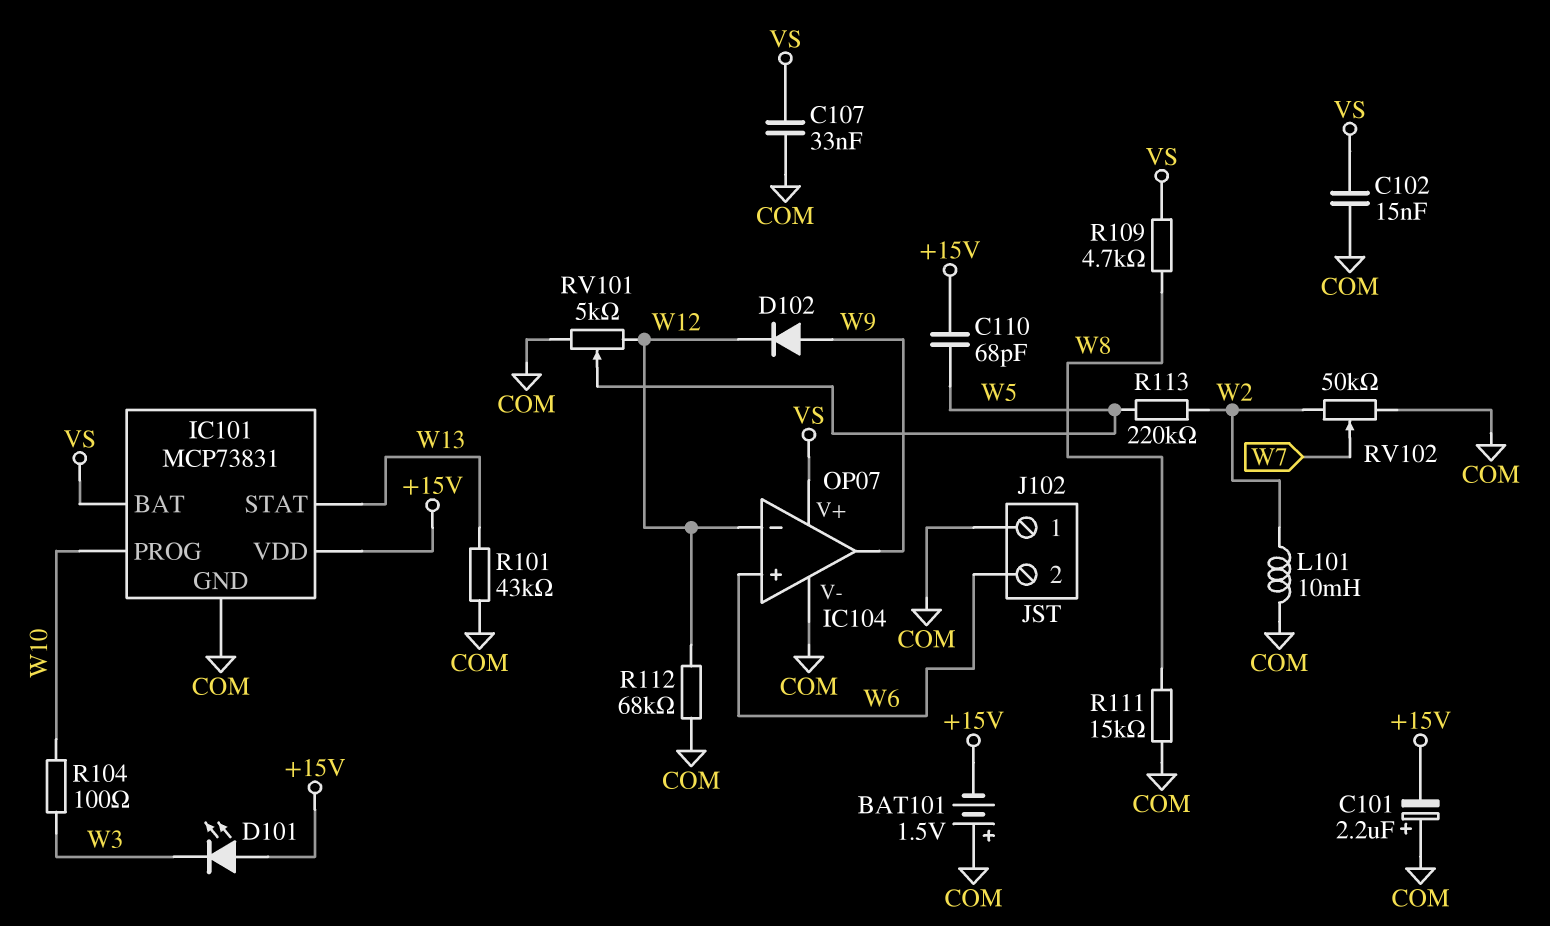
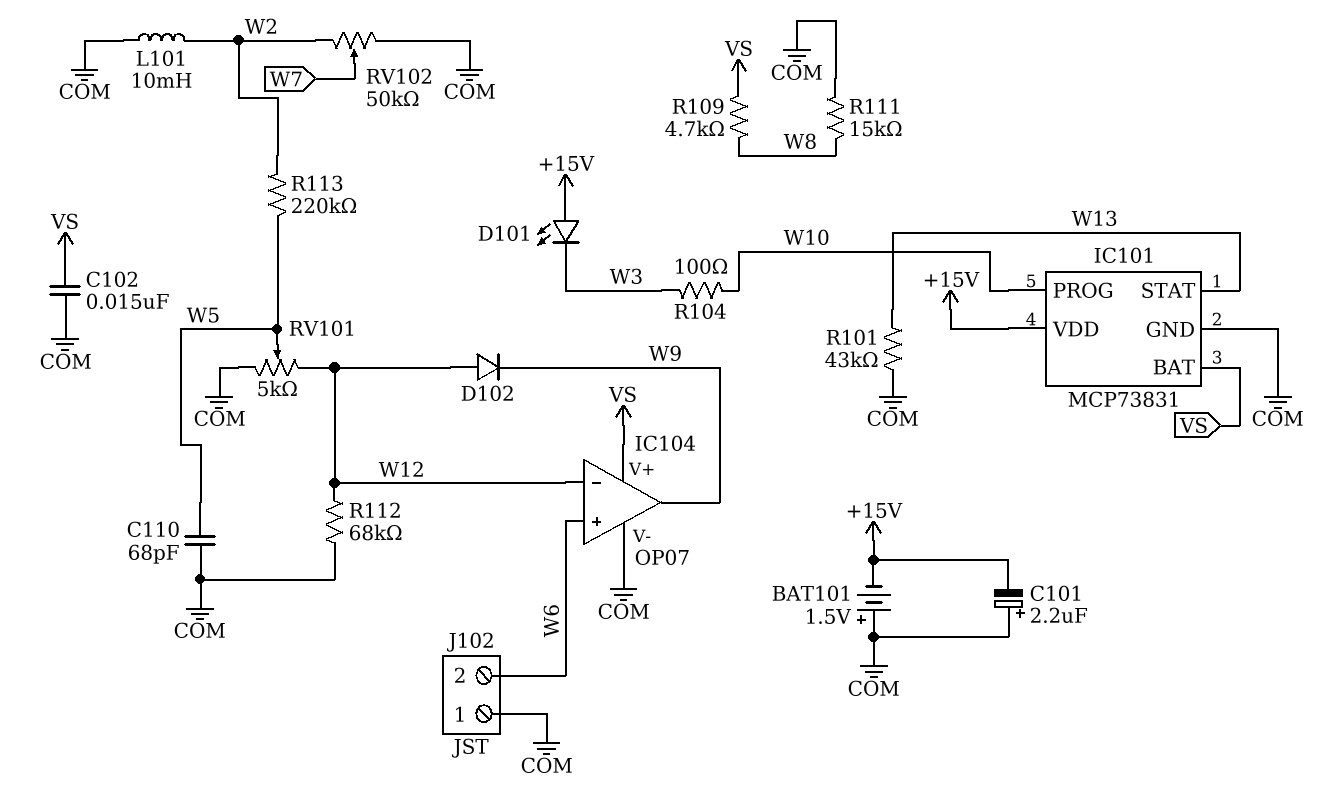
C107: 33nF (COM, VS) -> none
C110: 68pF (+15V, W5) -> 68pF (COM, W5)
D102: diode (A W9, K W12) -> diode (A W12, K W9)

